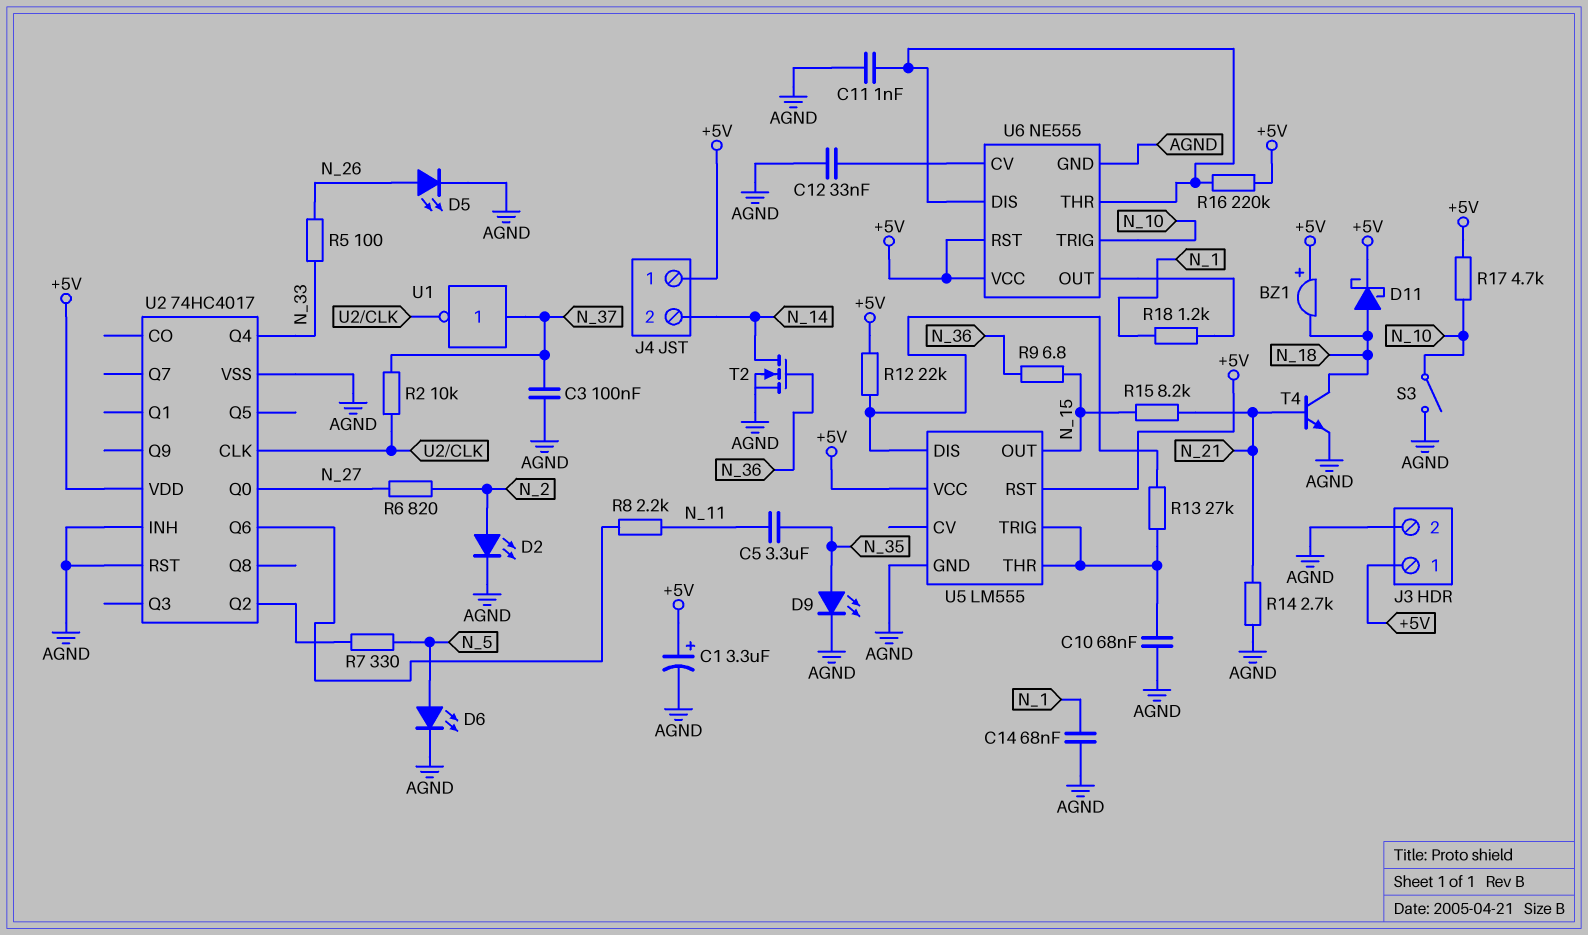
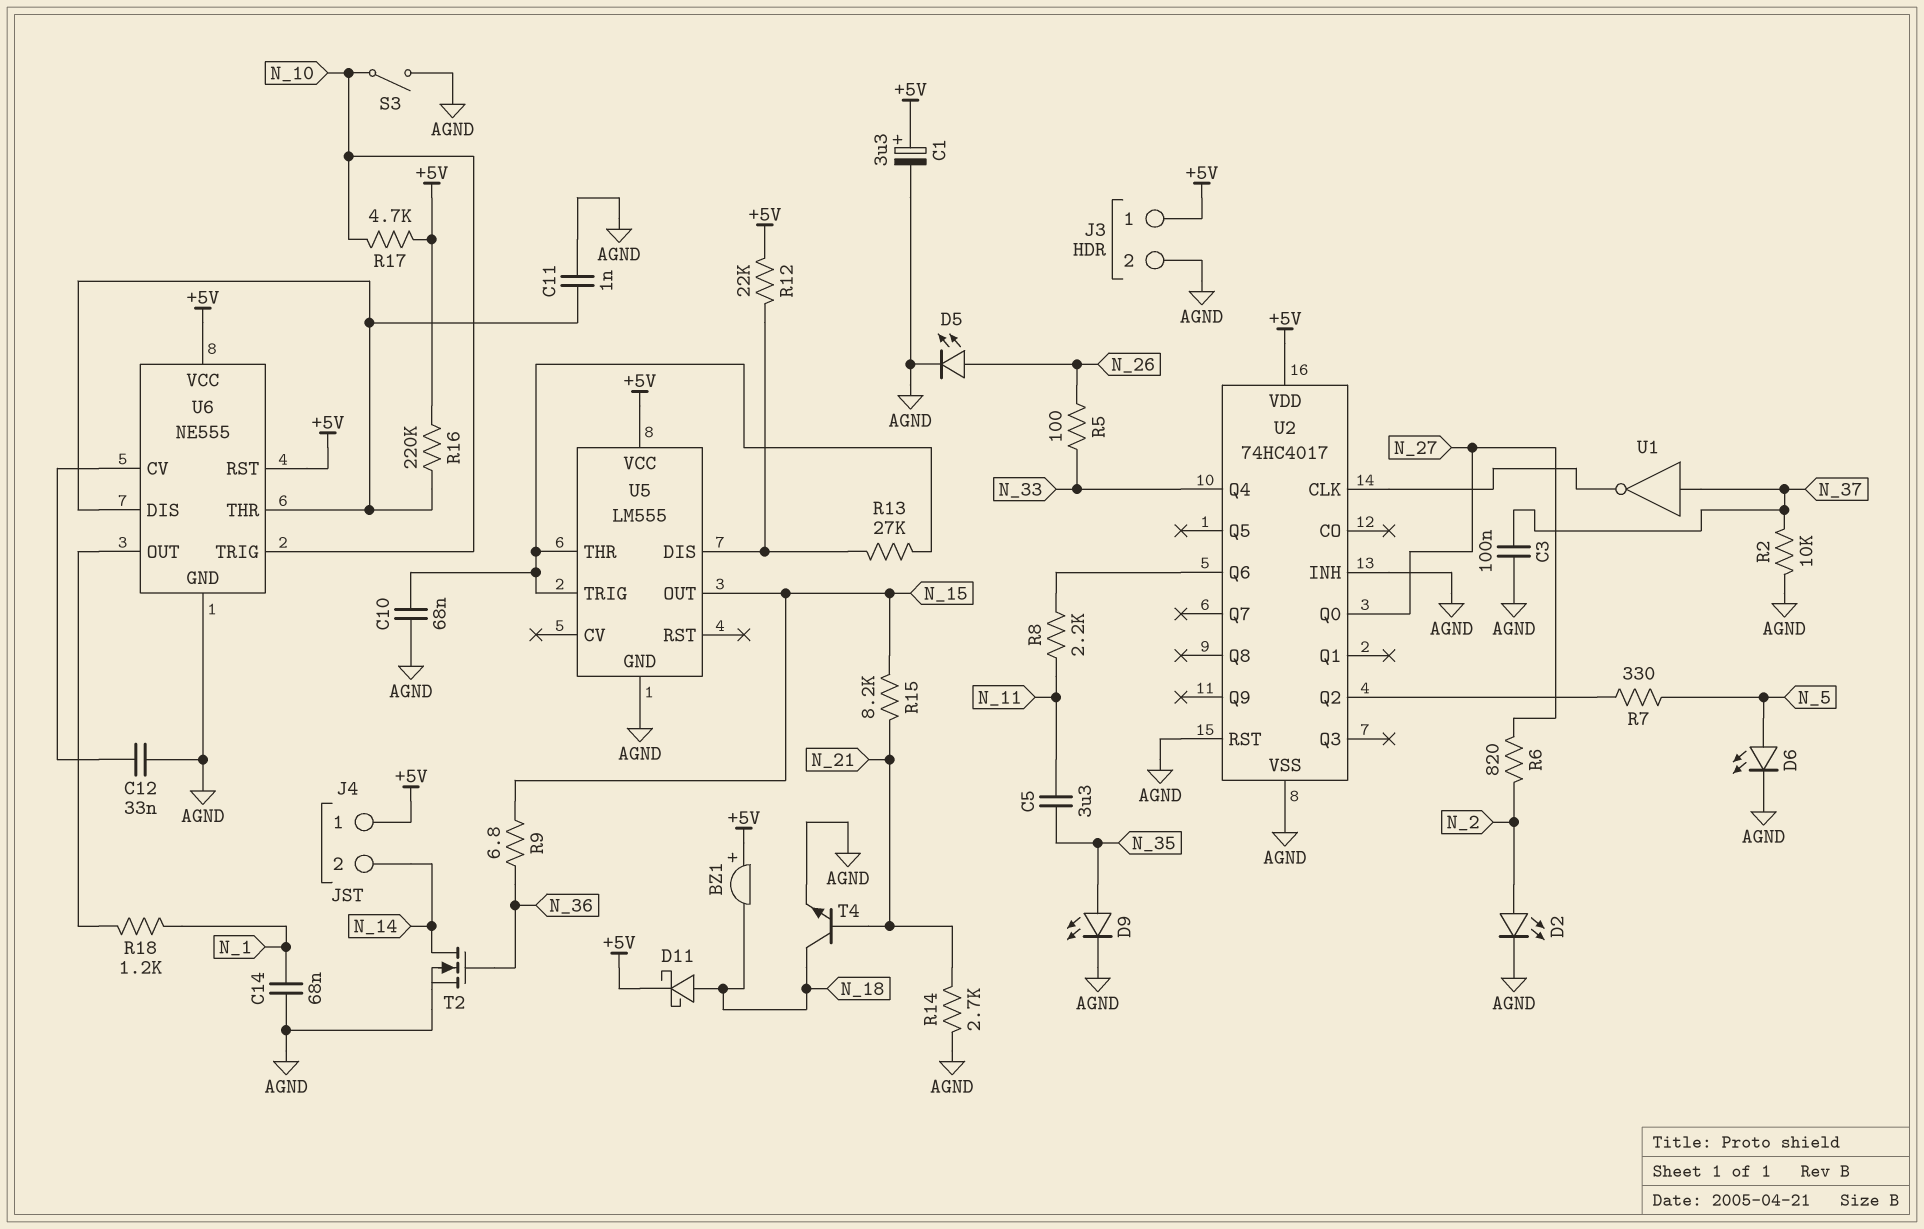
R2: 10k (N_37, U2/CLK) -> 10k (AGND, N_37)
U5 pin RST: +5V -> none

